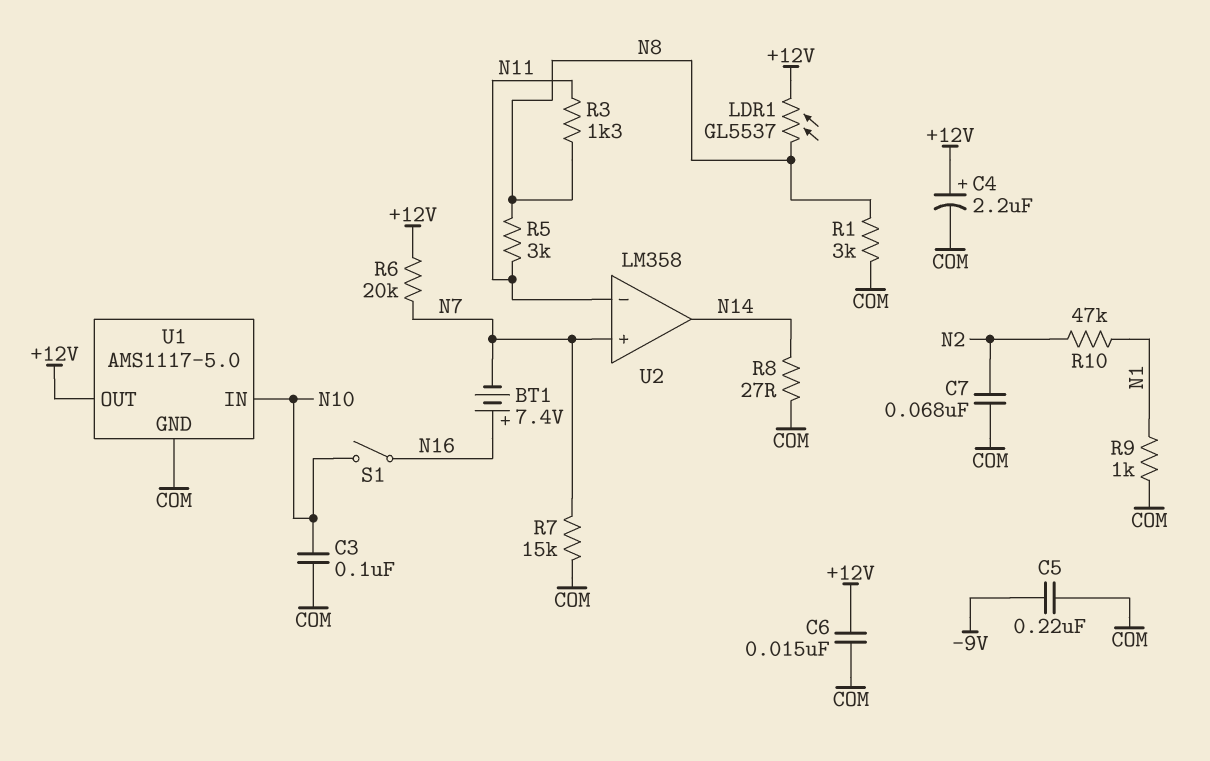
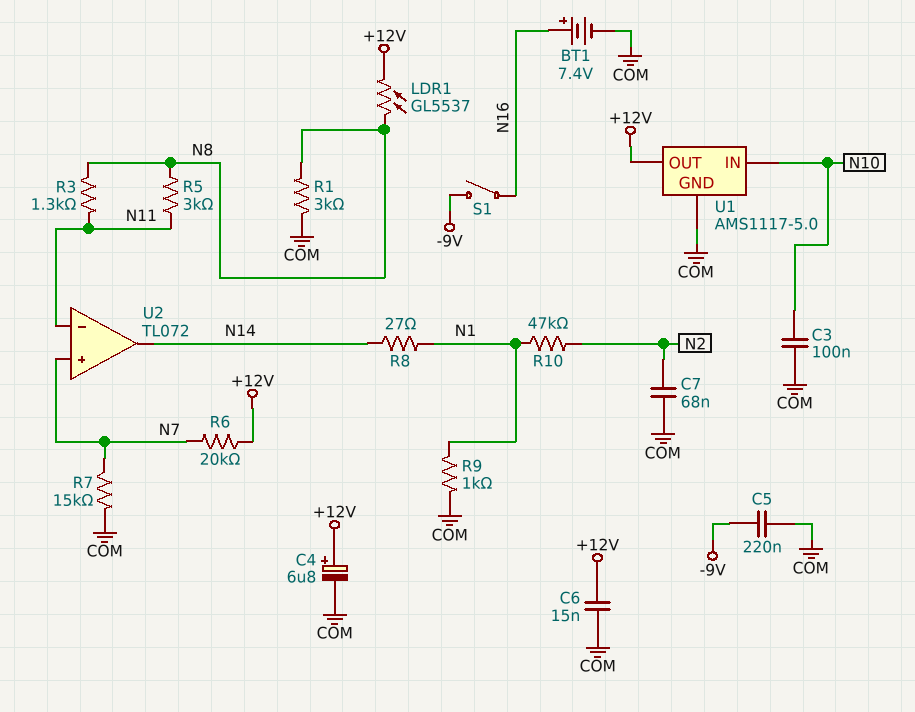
BT1: 7.4V (plus N16, minus N7) -> 7.4V (plus N16, minus COM)
C4: 2.2uF (plus +12V, minus COM) -> 6.8uF (plus +12V, minus COM)
R8: 27 (COM, N14) -> 27 (N1, N14)
S1: switch (N10, N16) -> switch (-9V, N16)
U2: LM358 -> TL072

